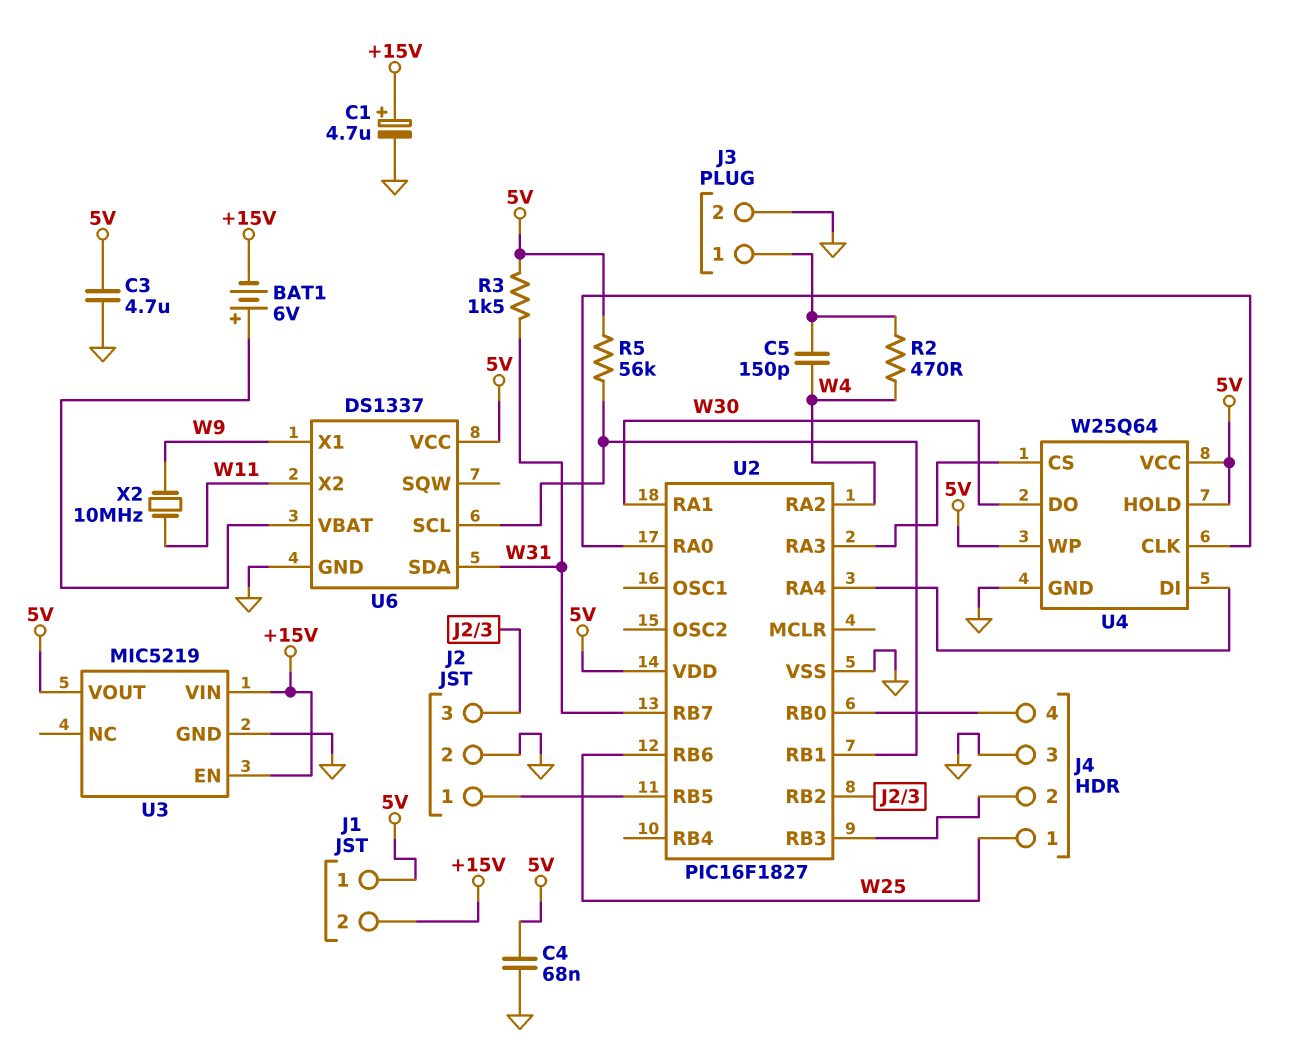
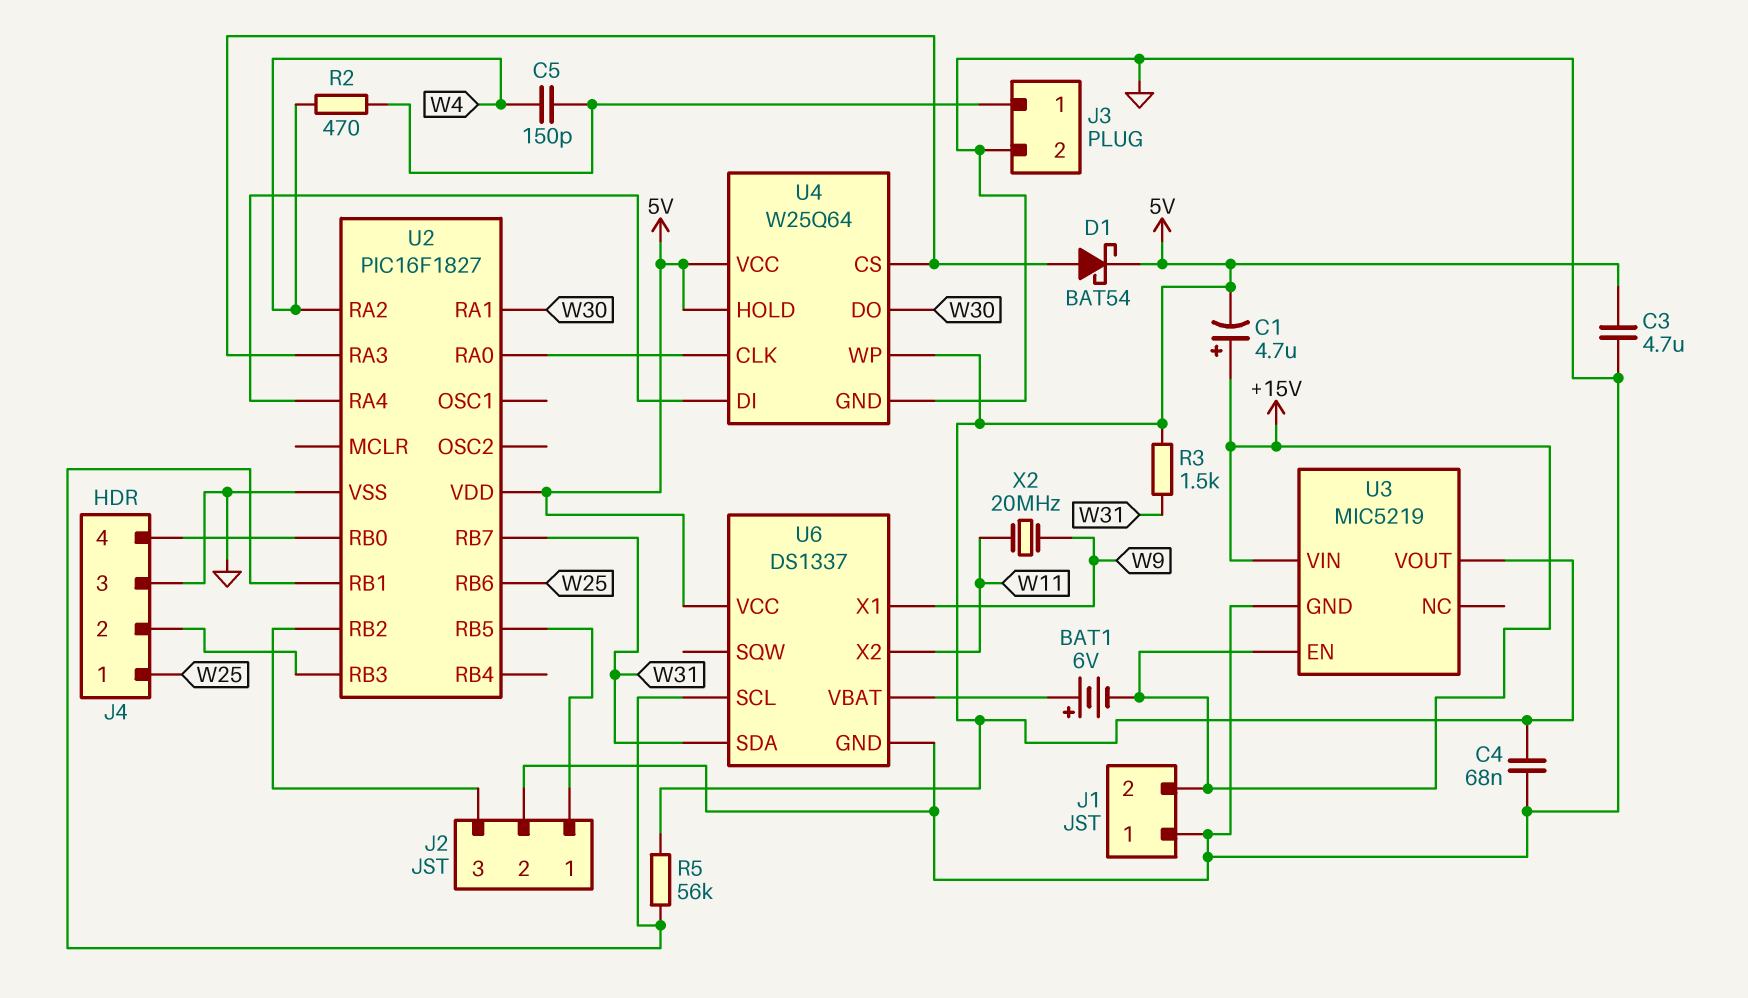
C1: 4.7uF (plus +15V, minus GND) -> 4.7uF (plus +15V, minus 5V)
D1: none -> schottky BAT54 (A U2/RA3, K 5V)
J1 pin 1: 5V -> GND
X2: 10MHz (W9, W11) -> 20MHz (W9, W11)

